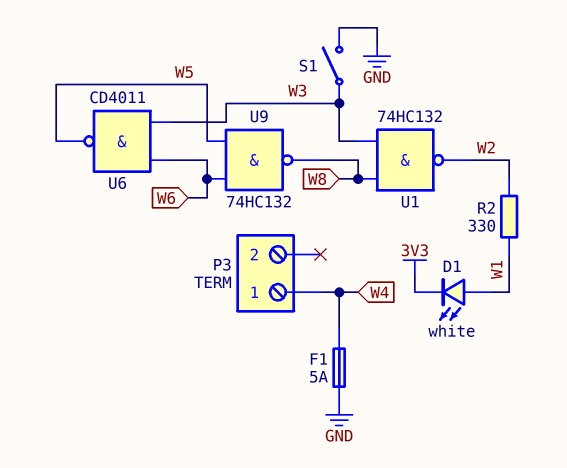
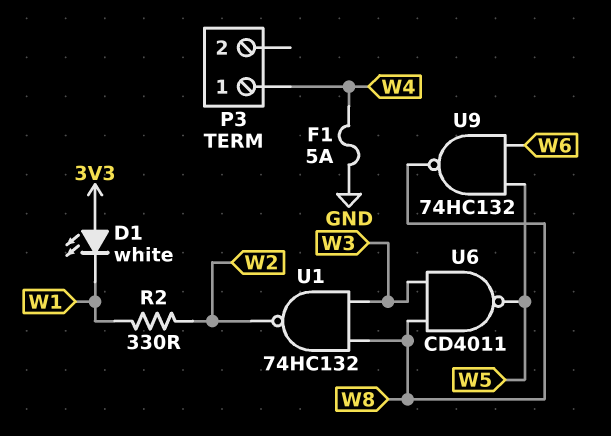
D1: LED white (A W1, K 3V3) -> LED white (A 3V3, K W1)
S1: switch (GND, W3) -> none
U6: NAND CD4011 (in W3, in W6, out W5) -> NAND CD4011 (in W3, in W8, out W5)

